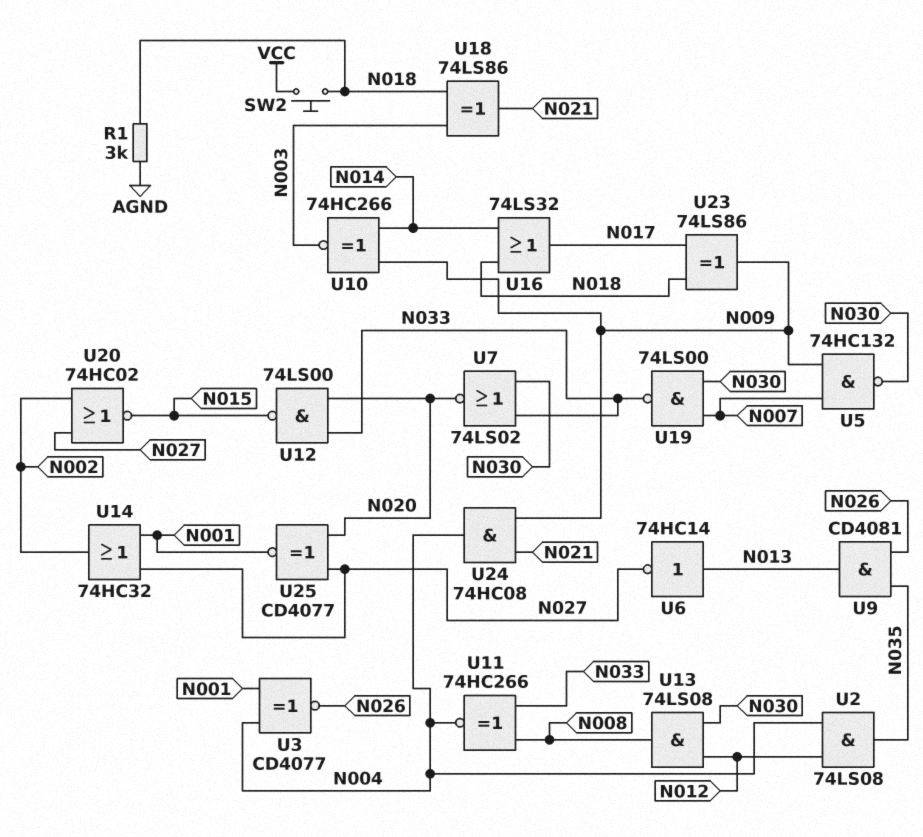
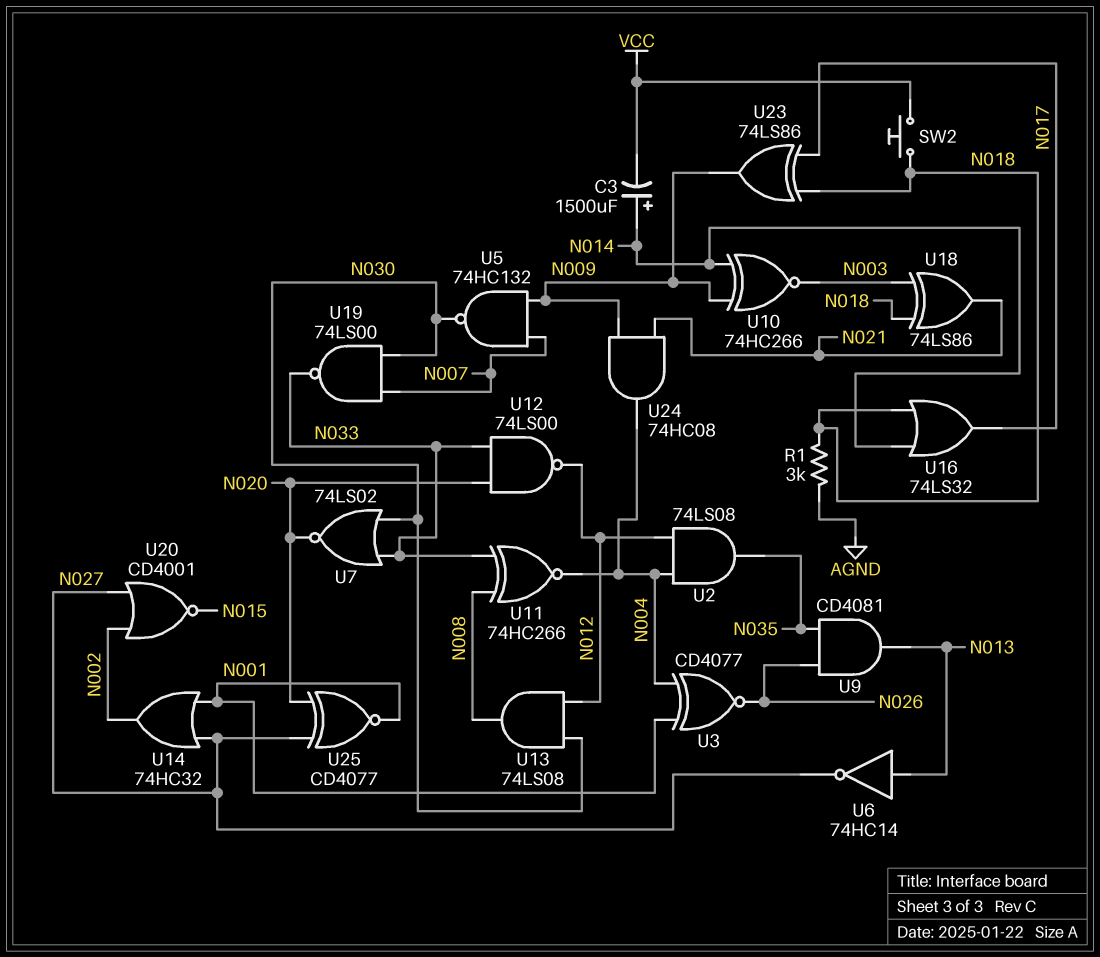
C3: none -> 1500uF (plus N014, minus VCC)
U12: NAND 74LS00 (in N020, in N033, out N015) -> NAND 74LS00 (in N020, in N033, out N012)
U20: NOR 74HC02 (in N002, in N027, out N015) -> NOR CD4001 (in N002, in N027, out N015)

